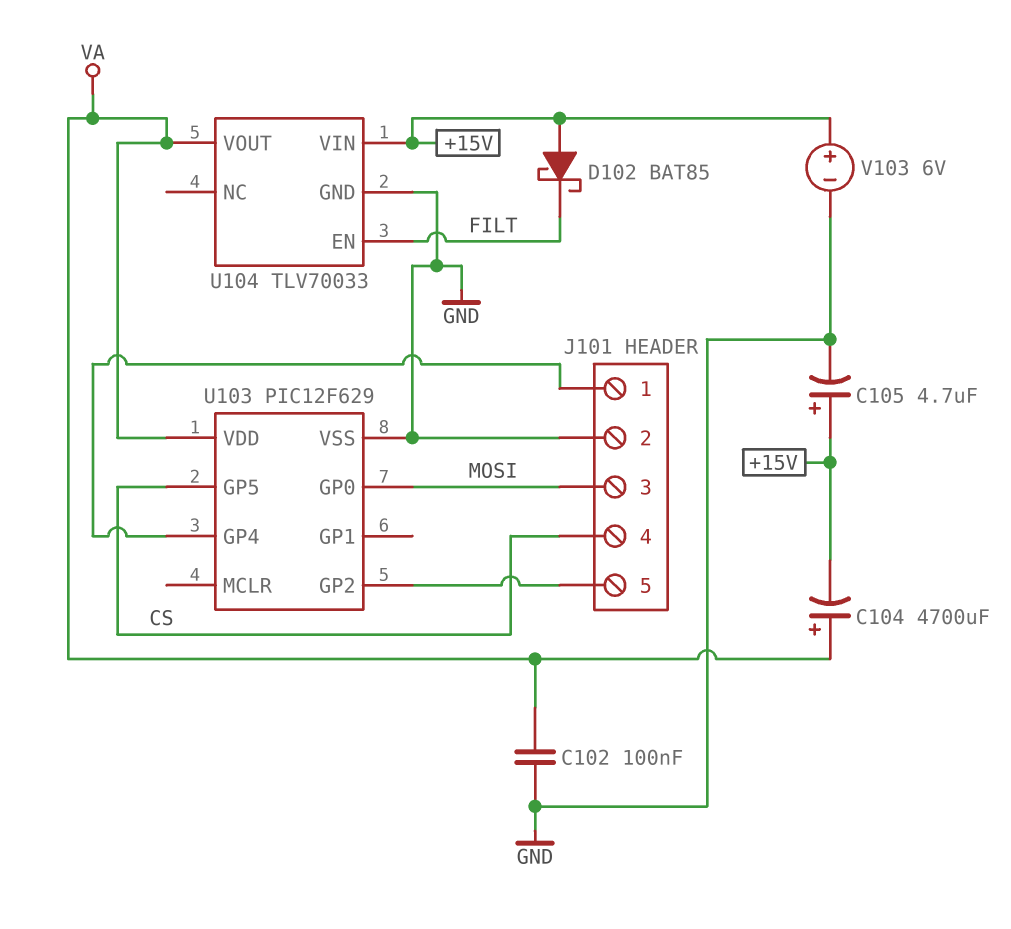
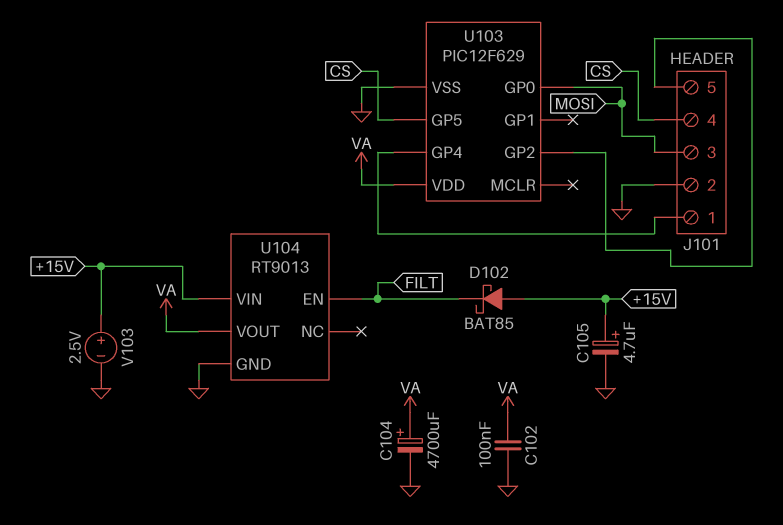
C104: 4700uF (plus VA, minus +15V) -> 4700uF (plus VA, minus GND)
U104: TLV70033 -> RT9013
V103: 6V (plus +15V, minus GND) -> 2.5V (plus +15V, minus GND)

